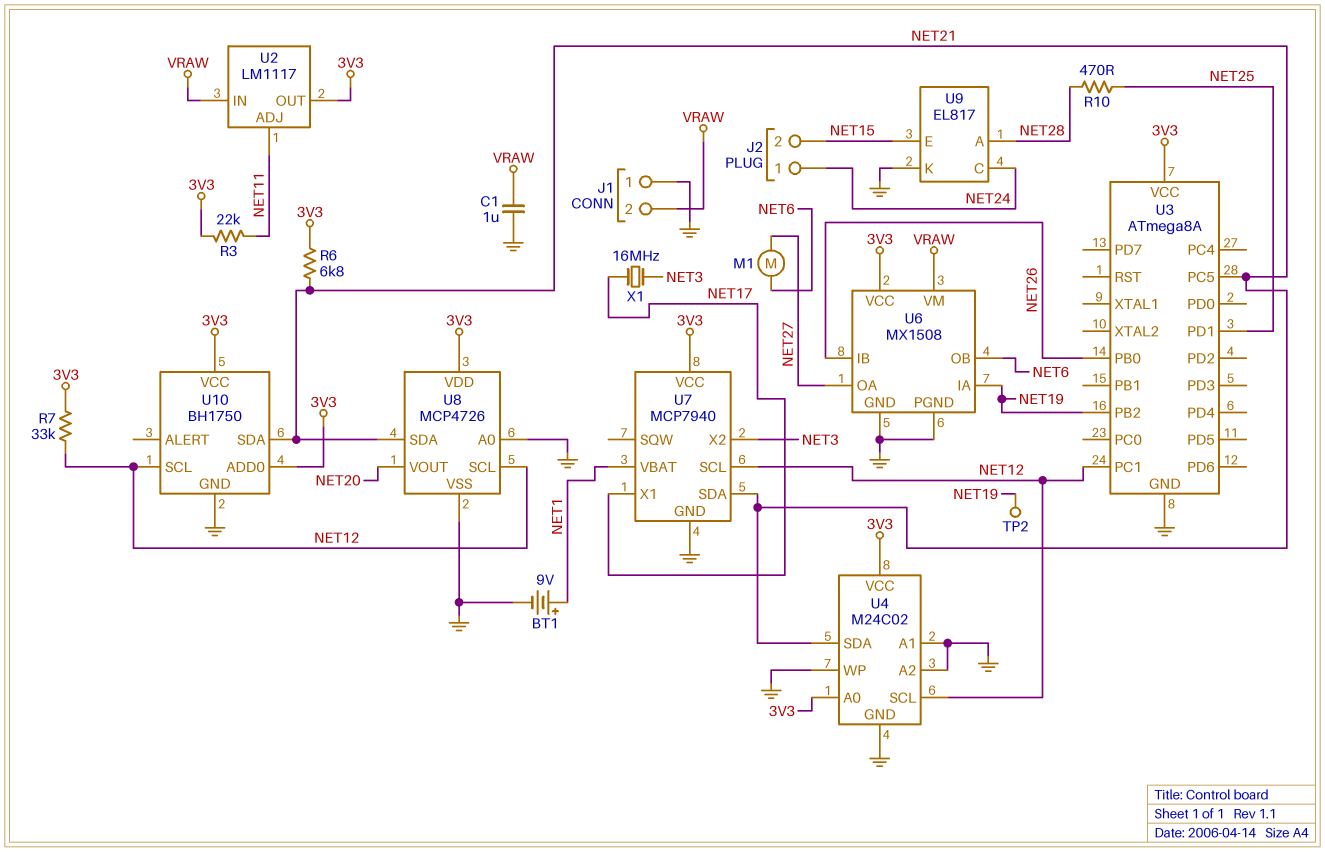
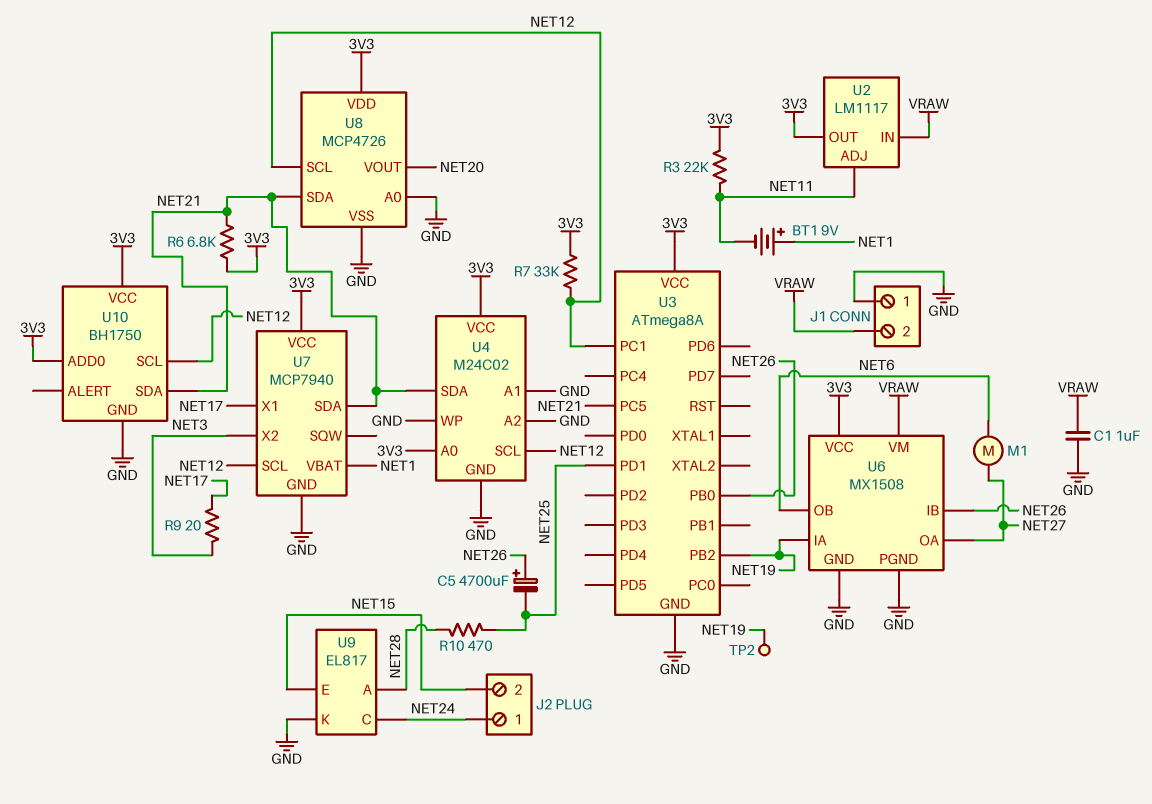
BT1: 9V (plus NET1, minus GND) -> 9V (plus NET1, minus NET11)
C5: none -> 4700uF (plus NET26, minus NET25)
R9: none -> 20 (NET3, NET17)
X1: 16MHz (NET3, NET17) -> none

